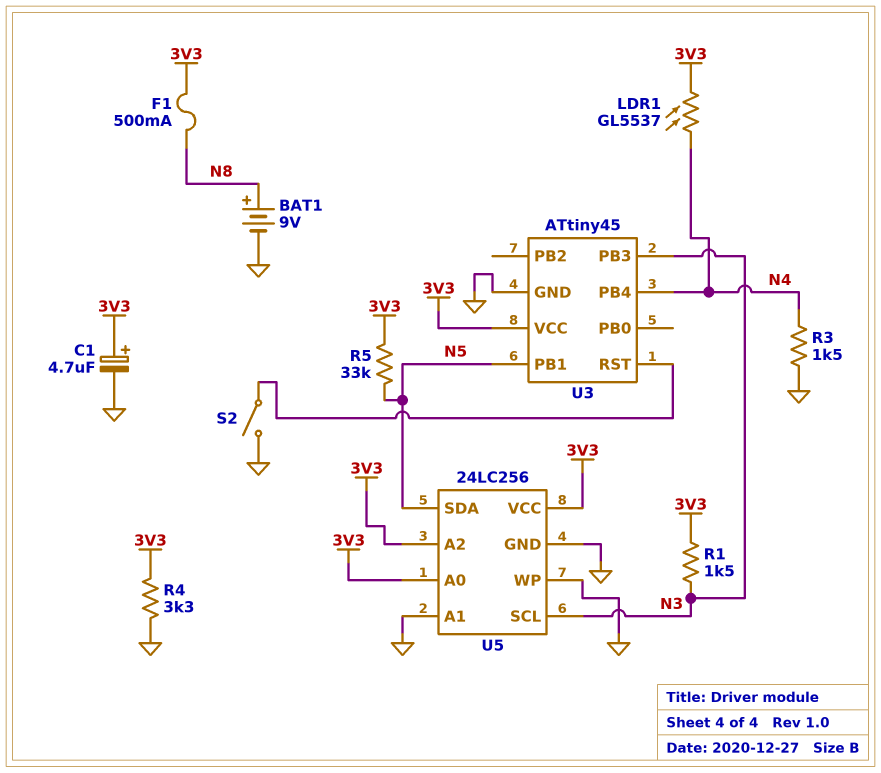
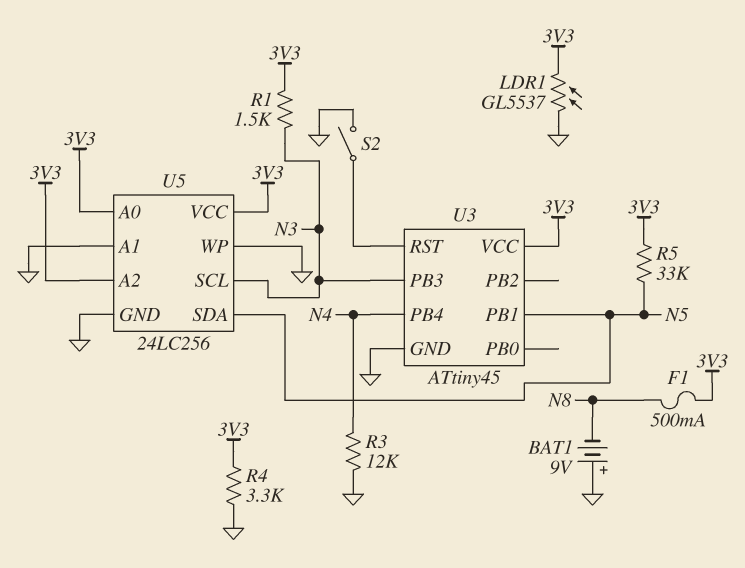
BAT1: 9V (plus N8, minus GND) -> 9V (plus GND, minus N8)
C1: 4.7uF (plus 3V3, minus GND) -> none
LDR1: GL5537 (3V3, N4) -> GL5537 (3V3, GND)
R3: 1.5k (GND, N4) -> 12k (GND, N4)

